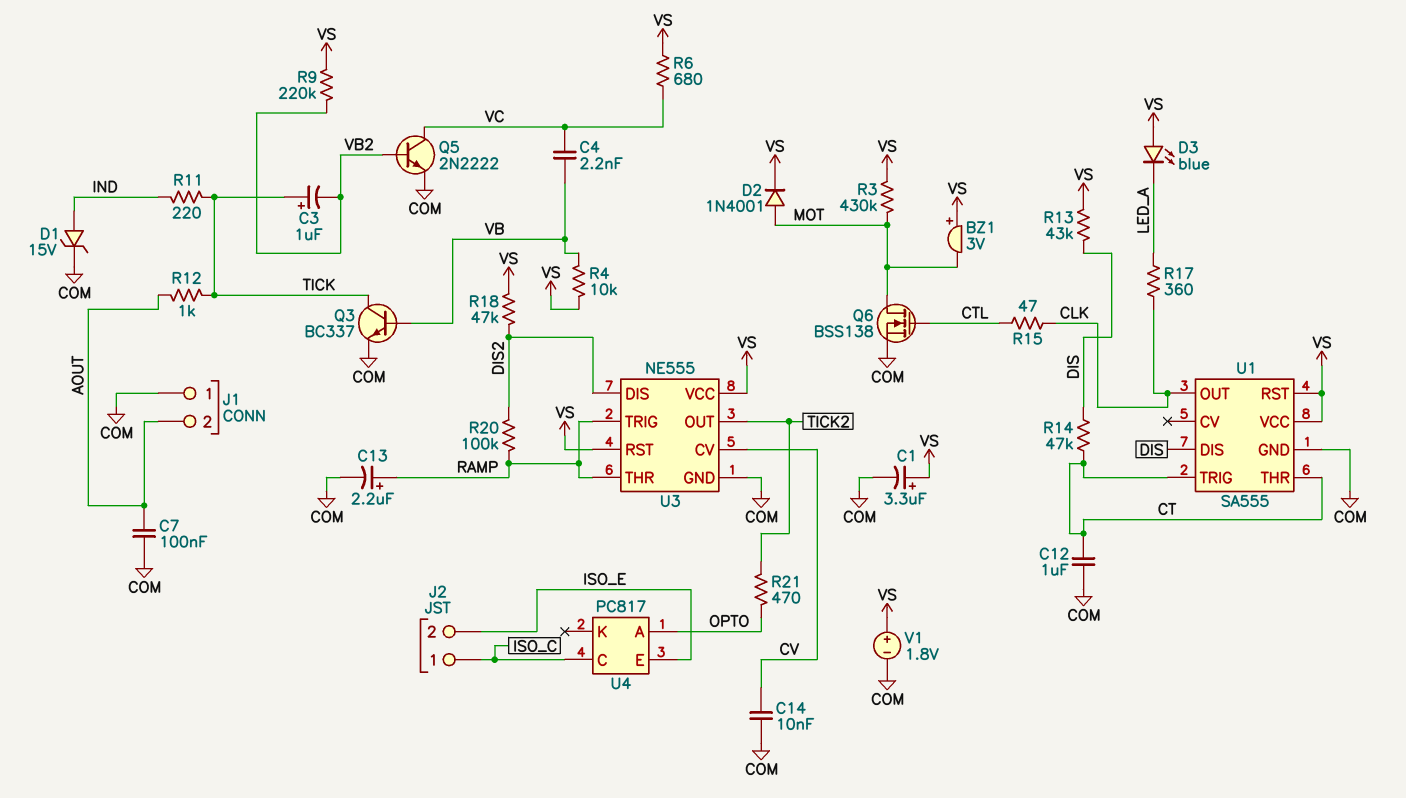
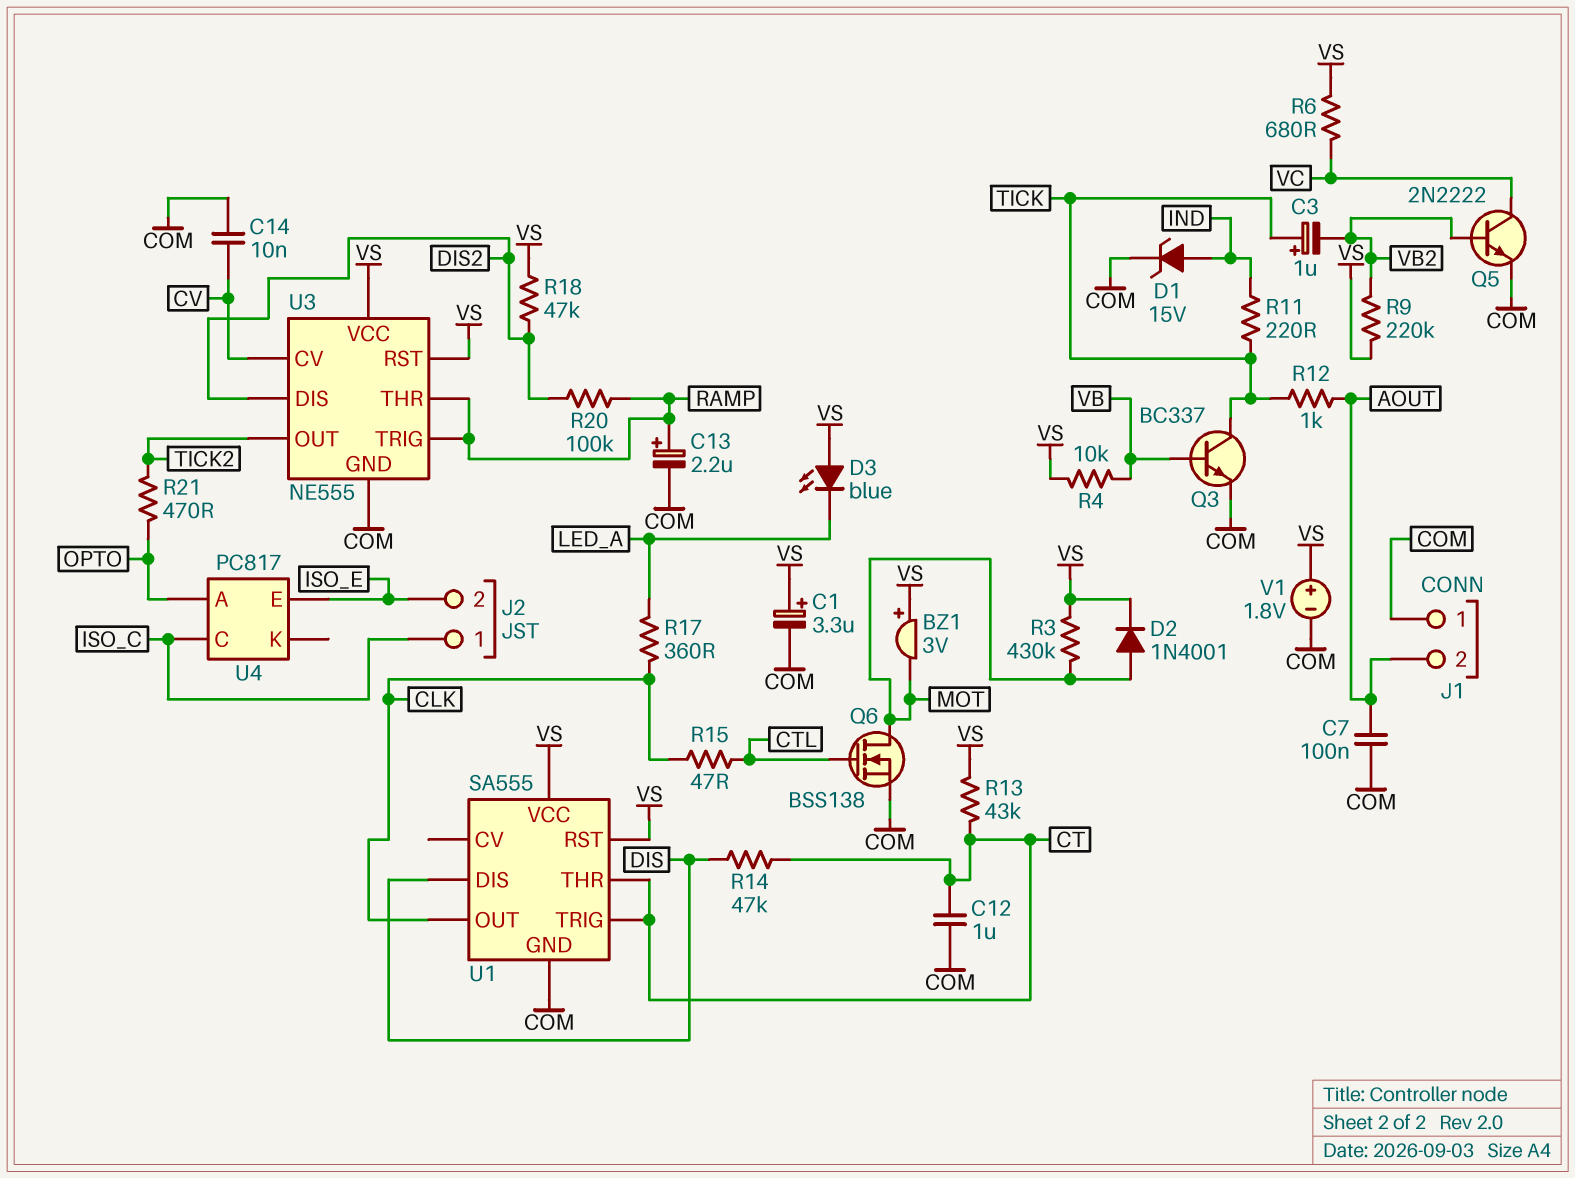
C4: 2.2nF (VB, VC) -> none
R13: 43k (DIS, VS) -> 43k (CT, VS)

